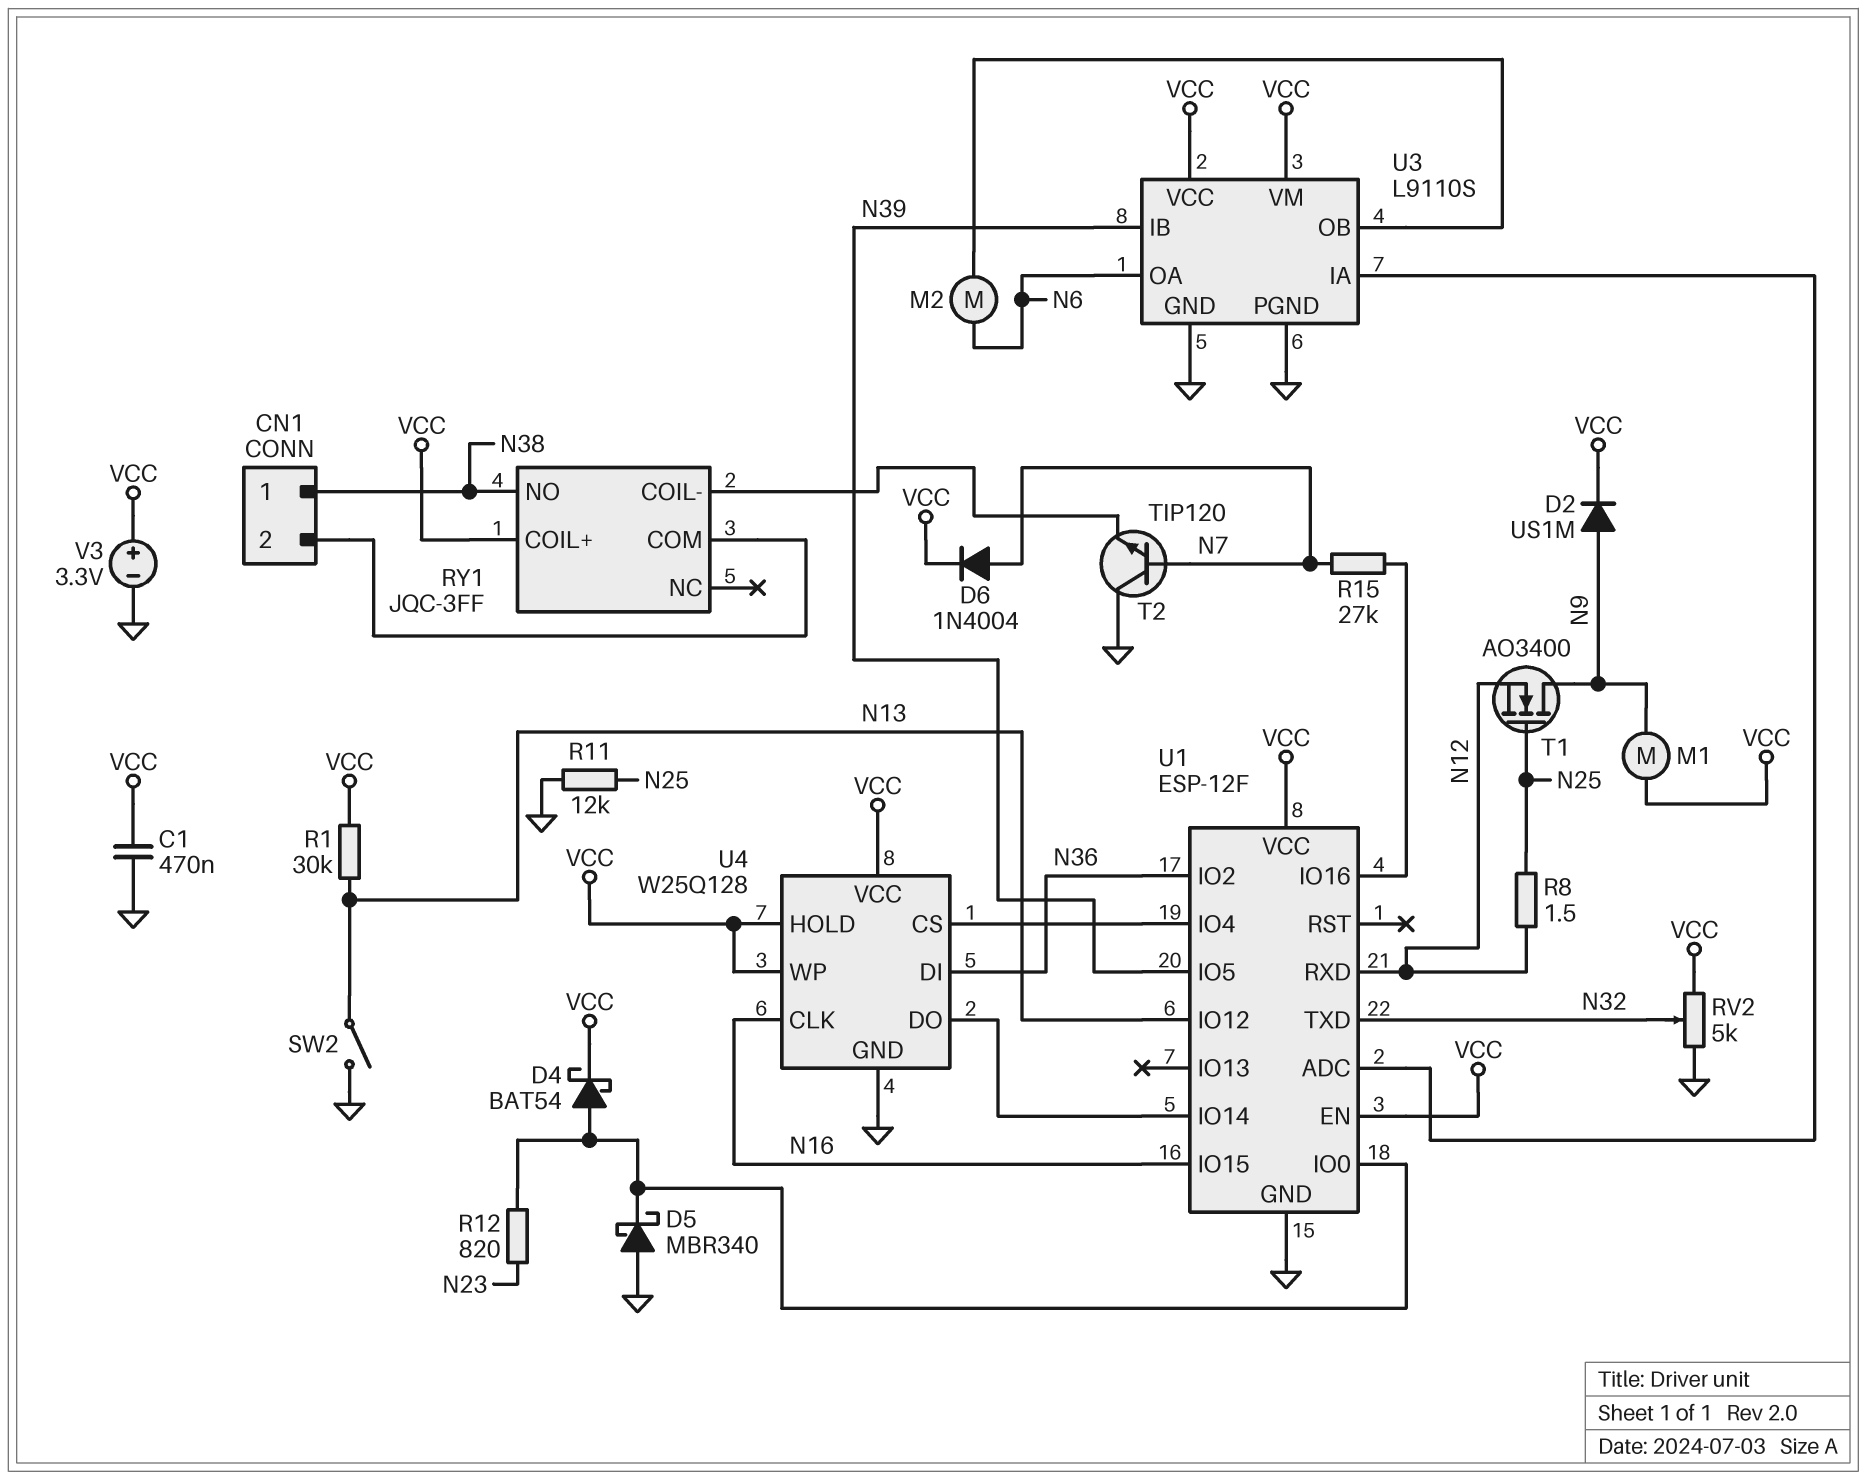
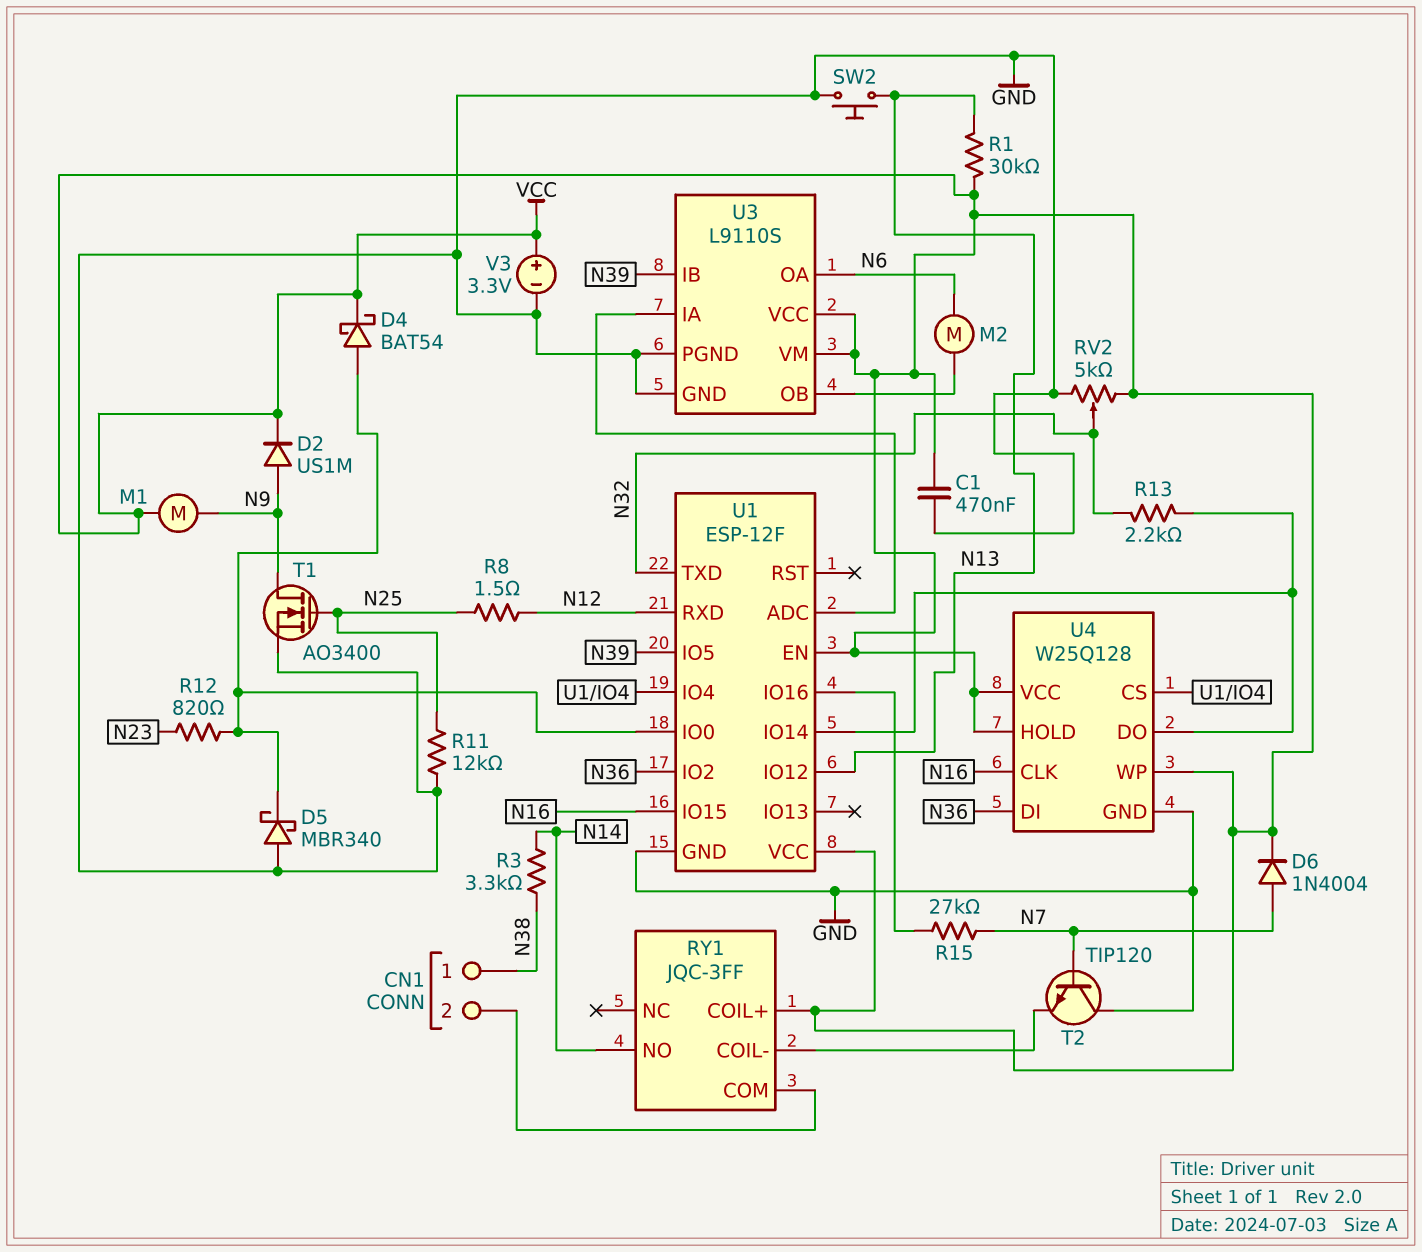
R3: none -> 3.3k (N14, N38)
R13: none -> 2.2k (N32, U1/IO14)
RY1 pin NO: N38 -> N14
SW2: switch (GND, N13) -> button (GND, N13)
T1: NMOS AO3400 (G N25, D N9, S N12) -> NMOS AO3400 (G N25, D N9, S GND)

